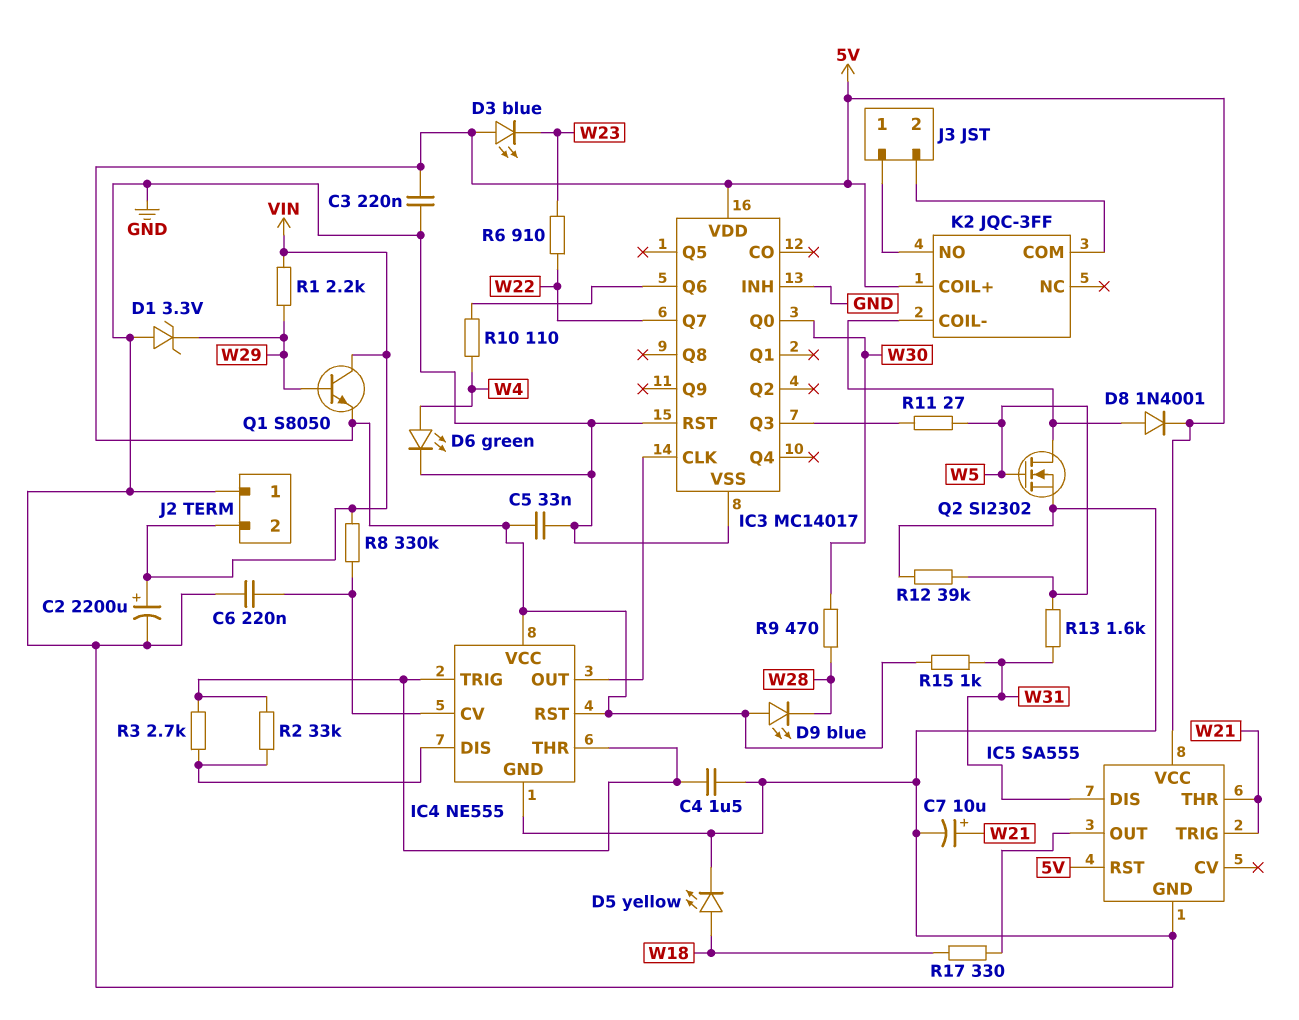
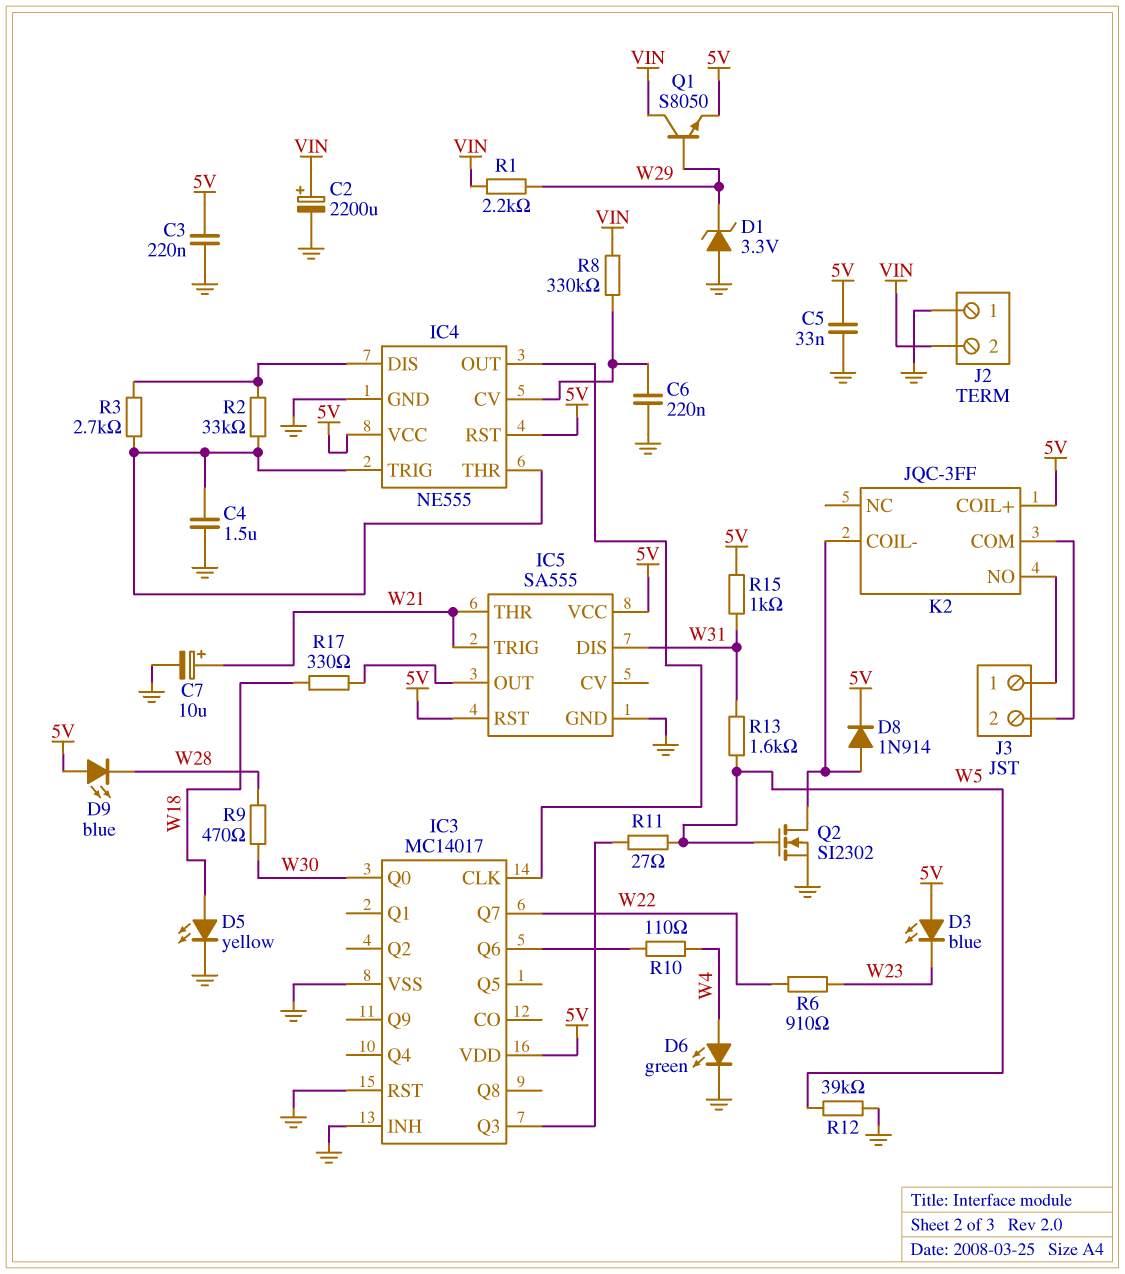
D8: diode 1N4001 (A K2/COIL-, K 5V) -> diode 1N914 (A K2/COIL-, K 5V)

